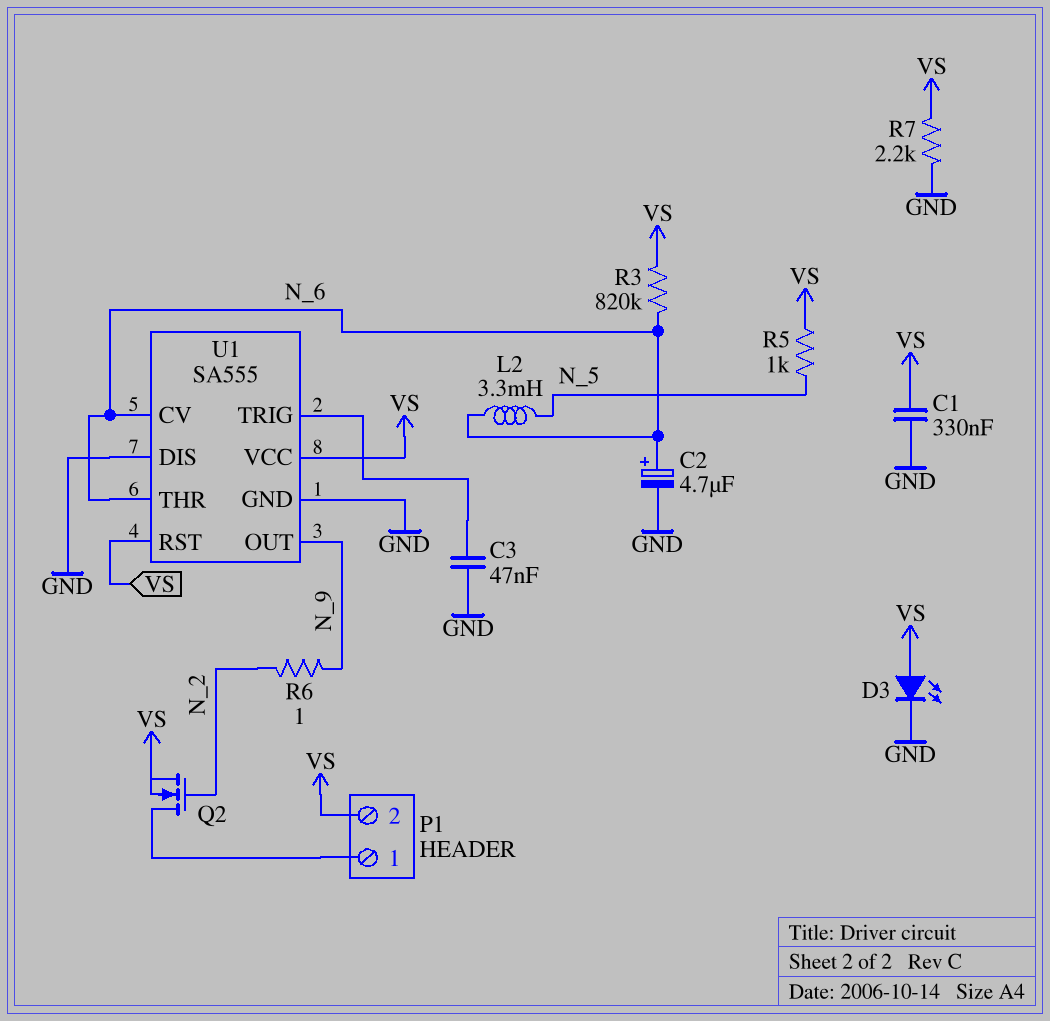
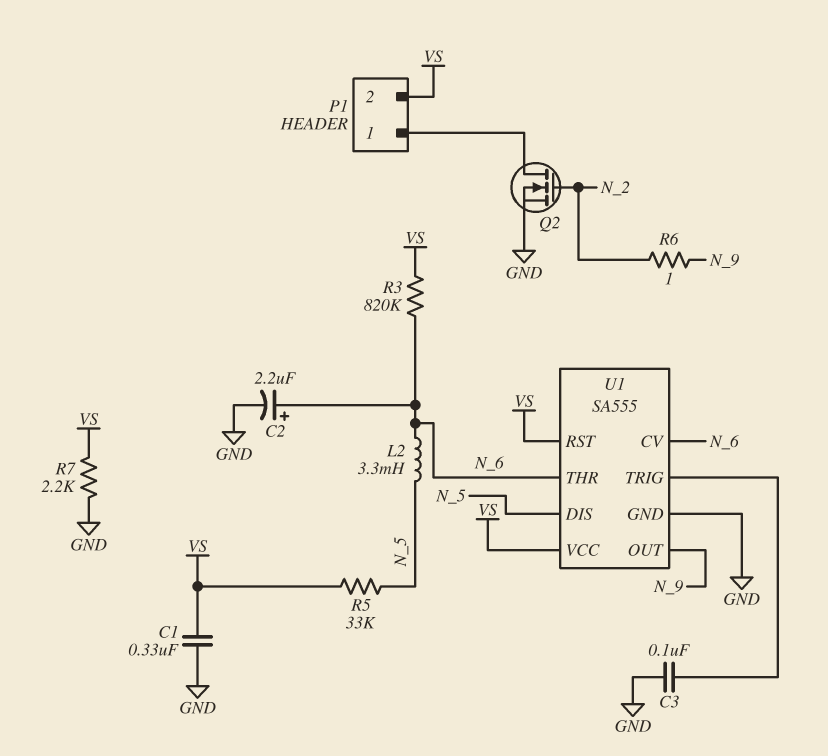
C2: 4.7uF (plus N_6, minus GND) -> 2.2uF (plus N_6, minus GND)
C3: 47nF (GND, U1/TRIG) -> 100nF (GND, U1/TRIG)
D3: LED (A VS, K GND) -> none
Q2: NMOS (G N_2, D P1/1, S VS) -> NMOS (G N_2, D P1/1, S GND)
R5: 1k (N_5, VS) -> 33k (N_5, VS)
U1 pin DIS: GND -> N_5

